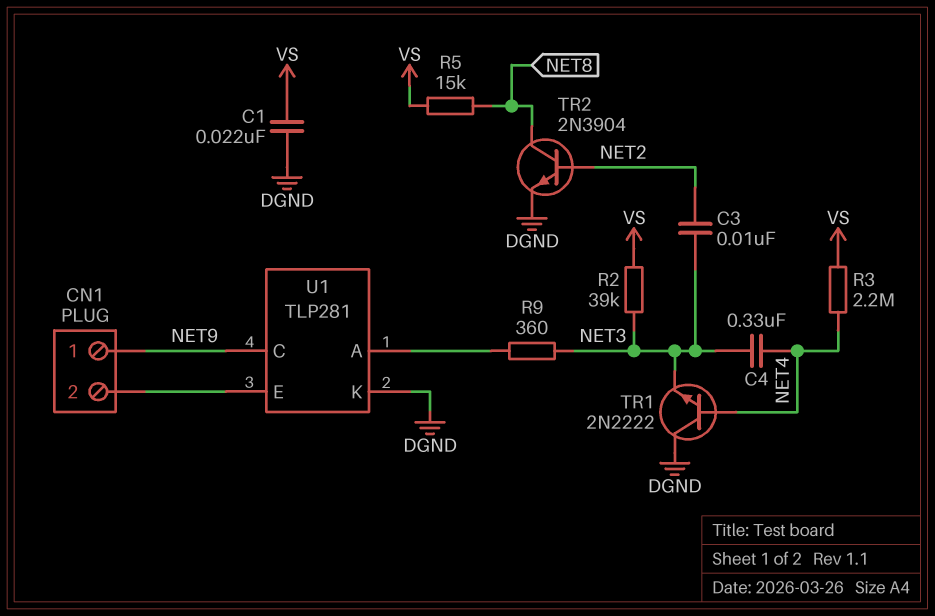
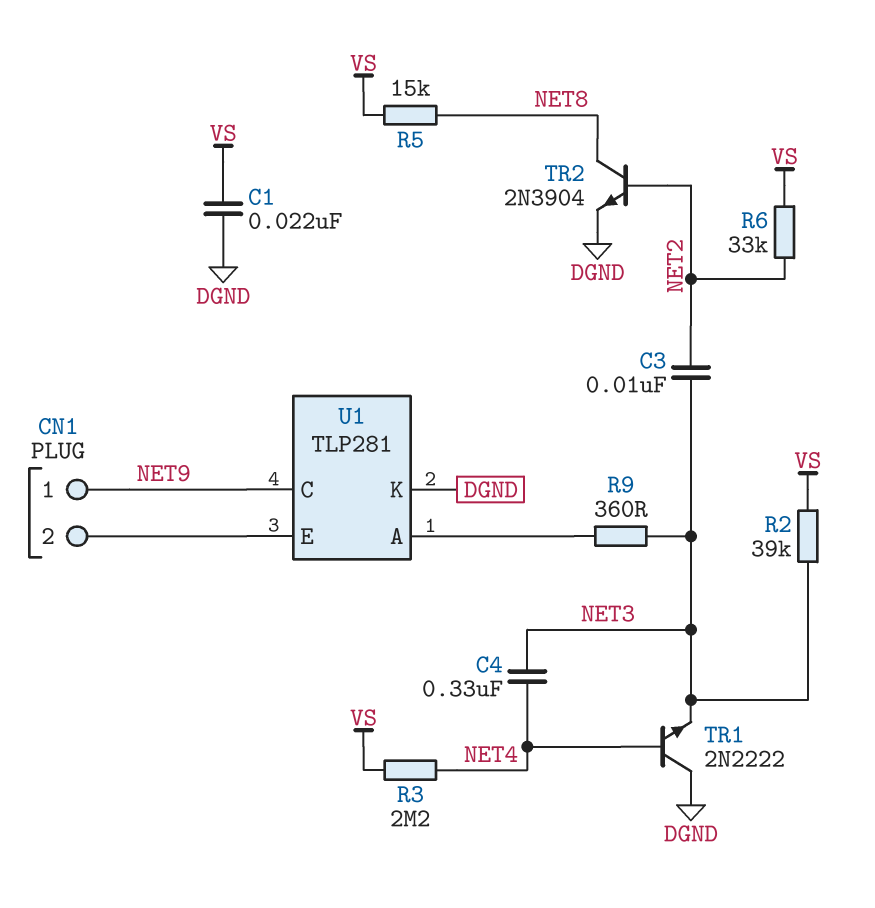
R6: none -> 33k (NET2, VS)

